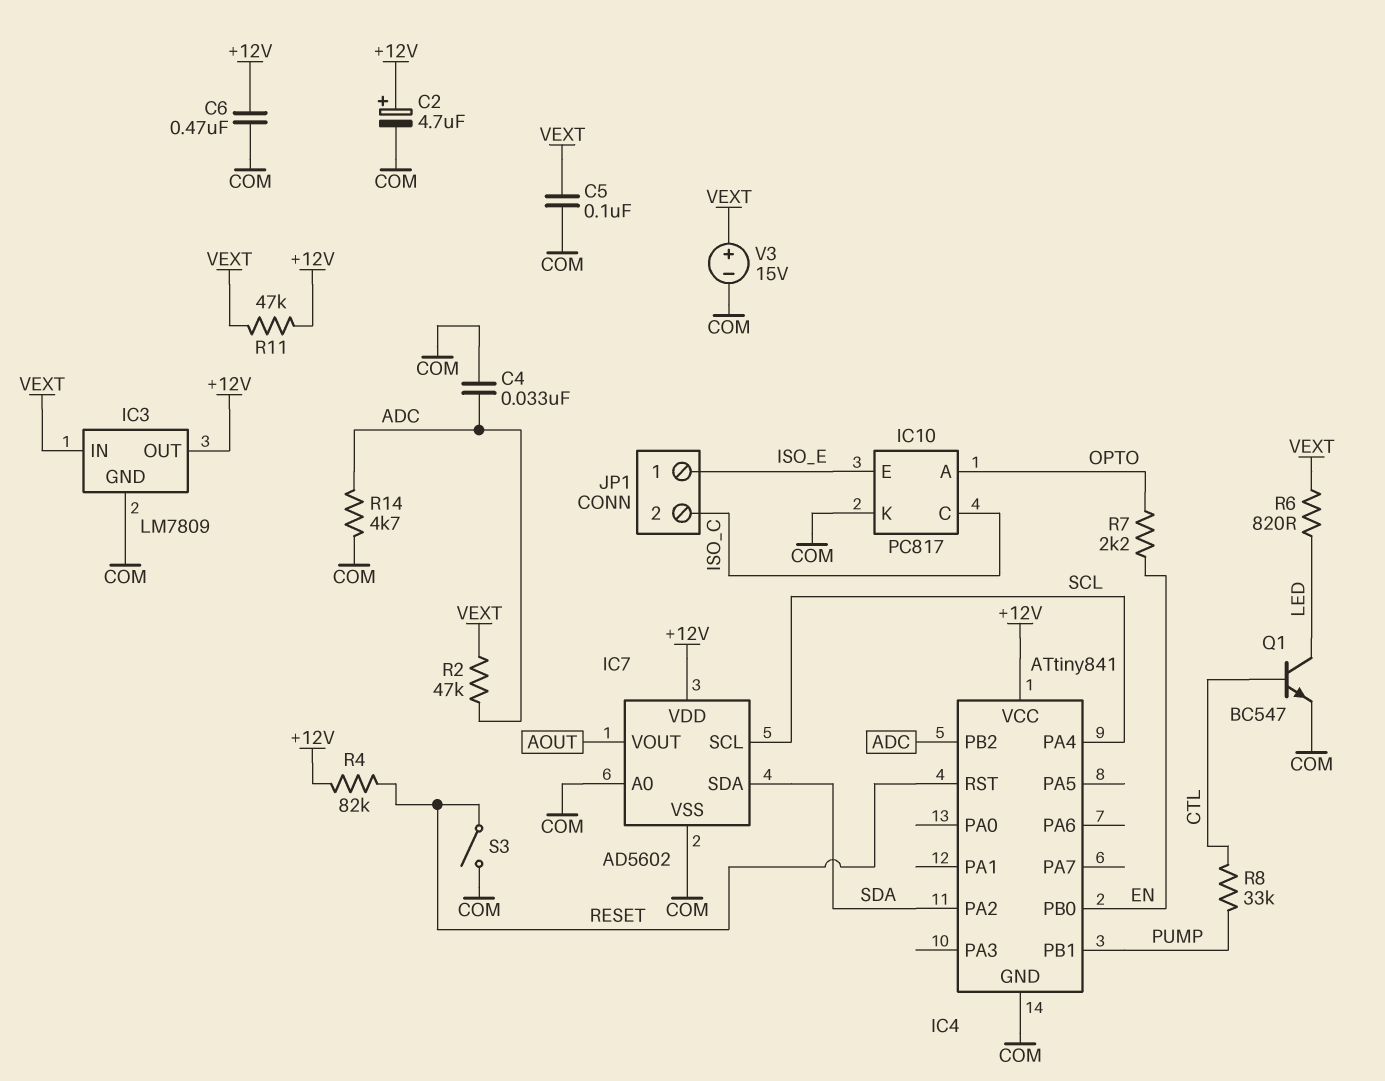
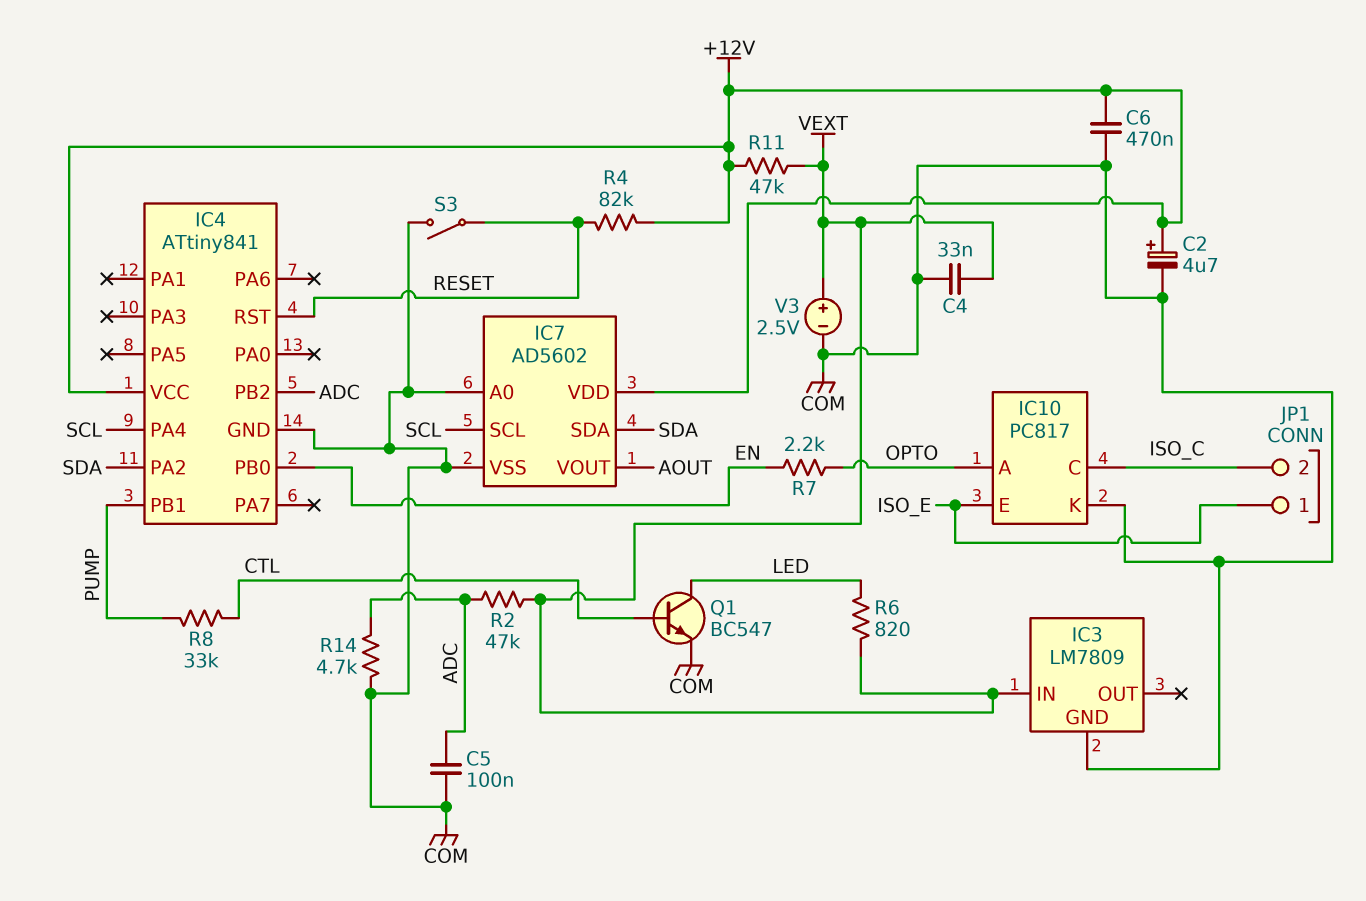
C4: 33nF (ADC, COM) -> 33nF (COM, VEXT)
C5: 100nF (COM, VEXT) -> 100nF (ADC, COM)
IC3 pin OUT: +12V -> none
V3: 15V (plus VEXT, minus COM) -> 2.5V (plus VEXT, minus COM)

